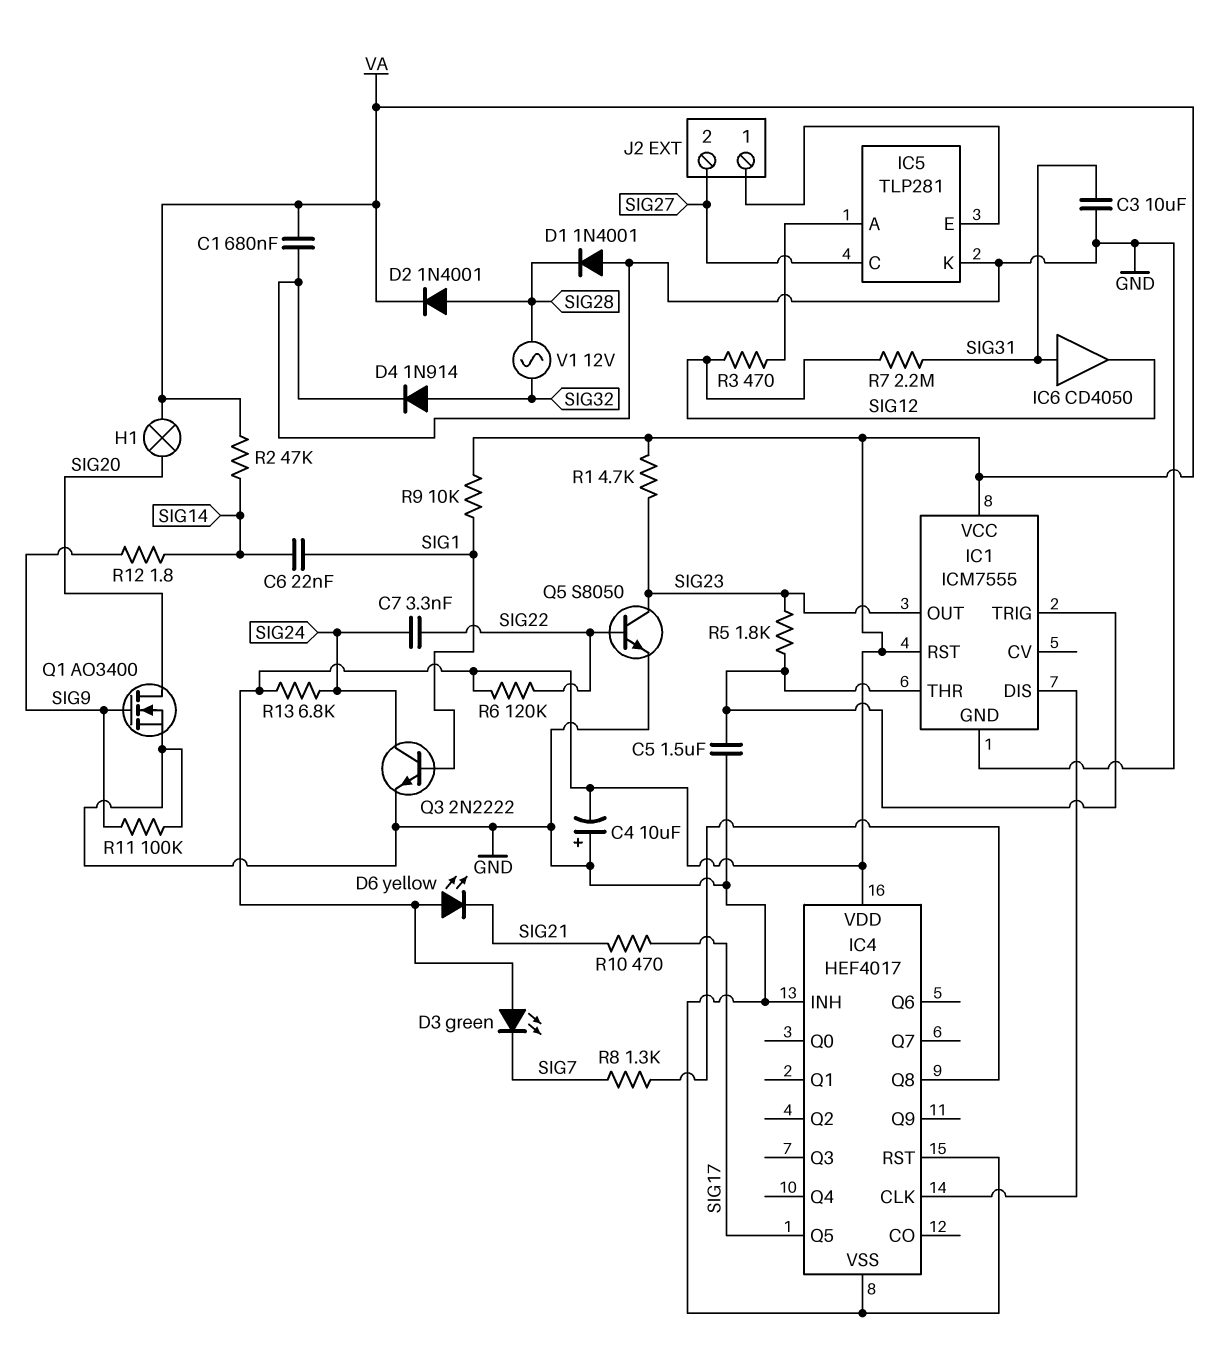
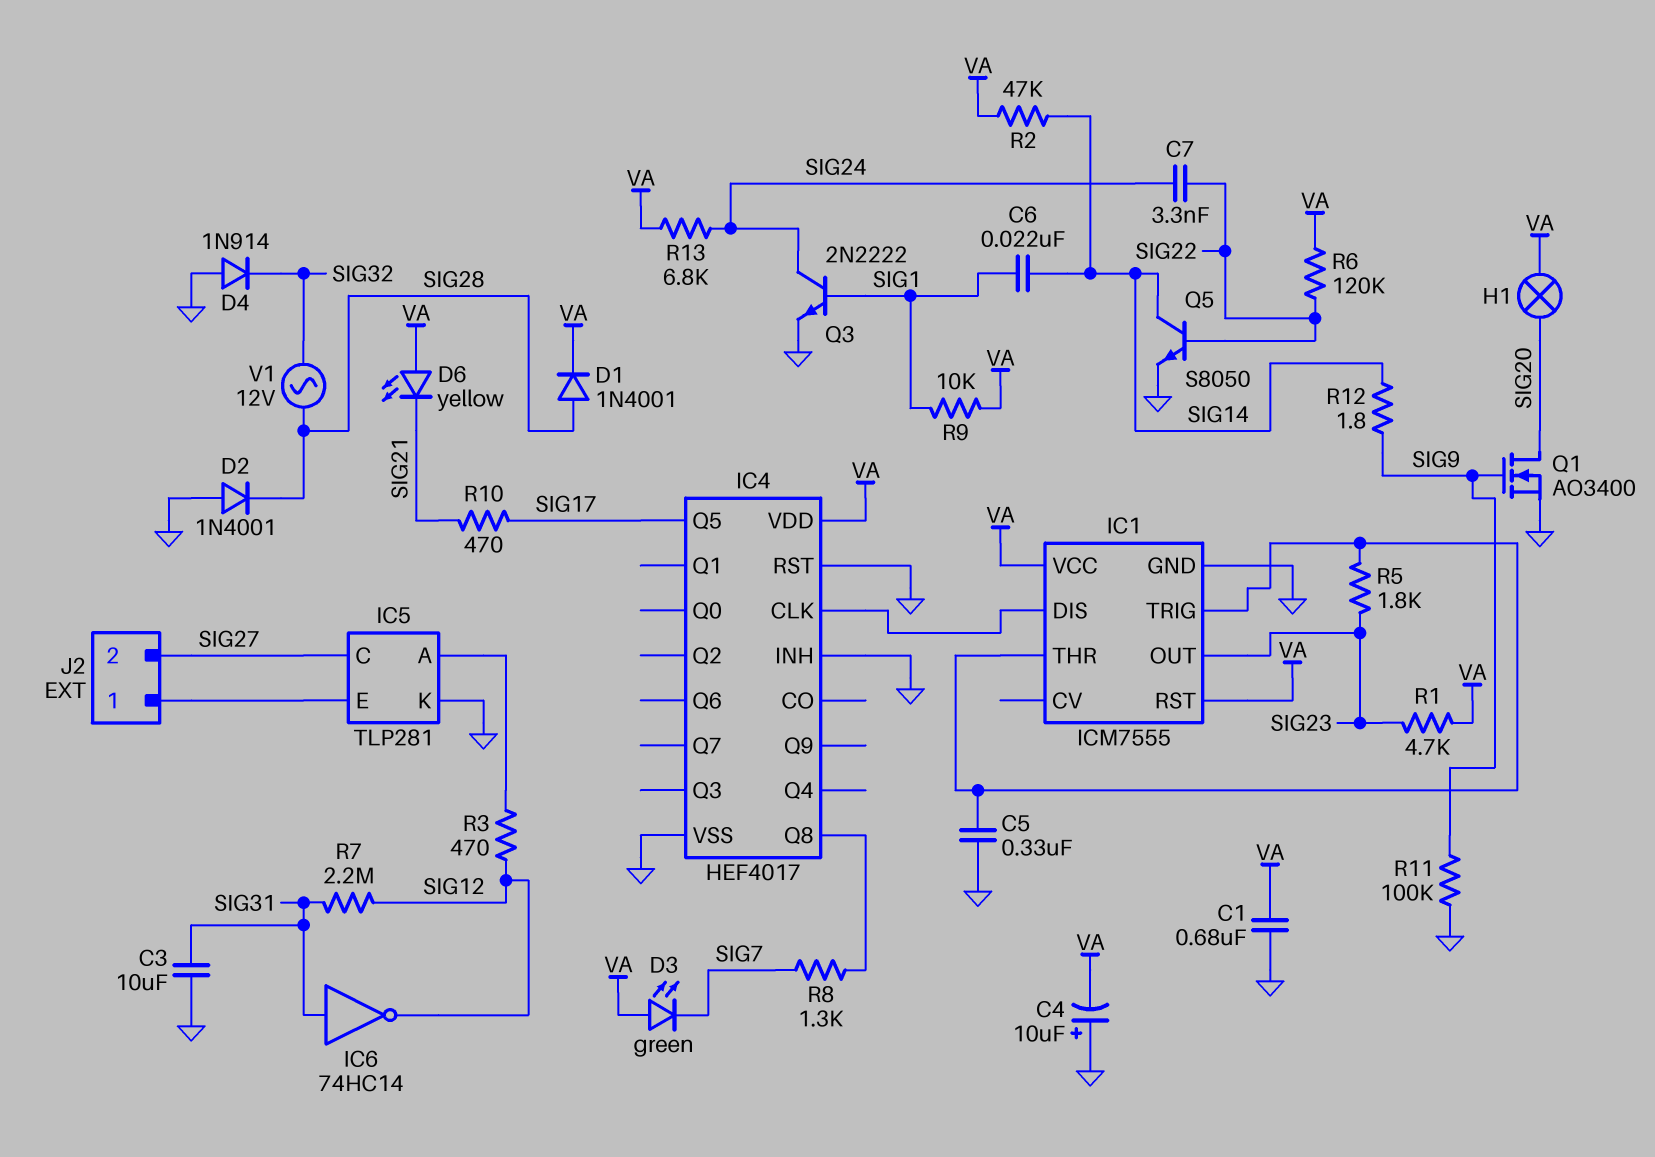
C5: 1.5uF (GND, IC1/THR) -> 330nF (GND, IC1/THR)
D1: diode 1N4001 (A GND, K SIG28) -> diode 1N4001 (A SIG28, K VA)
D2: diode 1N4001 (A SIG28, K VA) -> diode 1N4001 (A GND, K SIG28)
D4: diode 1N914 (A SIG32, K GND) -> diode 1N914 (A GND, K SIG32)
IC6: buffer CD4050 (in SIG31, out SIG12) -> NOT 74HC14 (in SIG31, out SIG12)
Q5: NPN S8050 (B SIG22, C SIG23, E GND) -> NPN S8050 (B SIG22, C SIG14, E GND)

